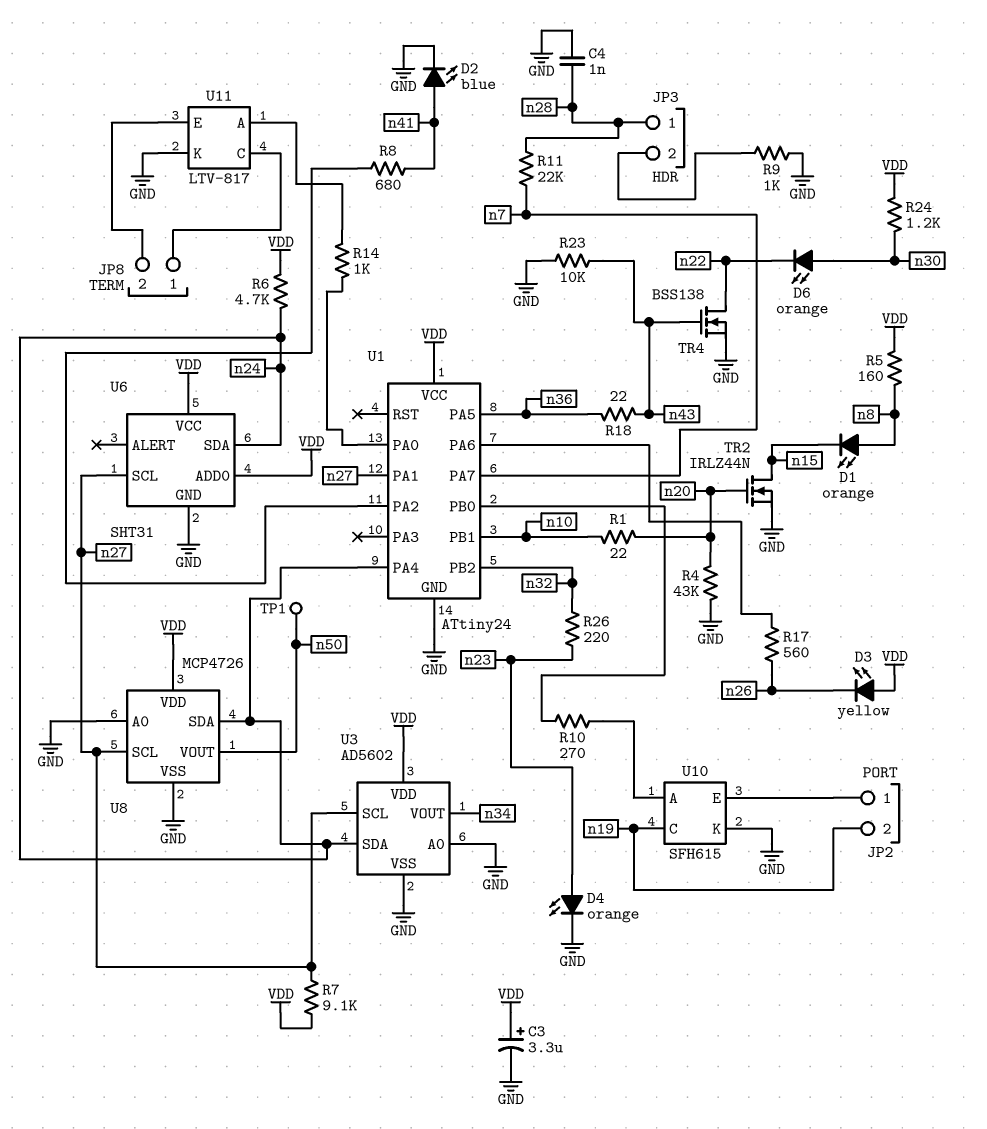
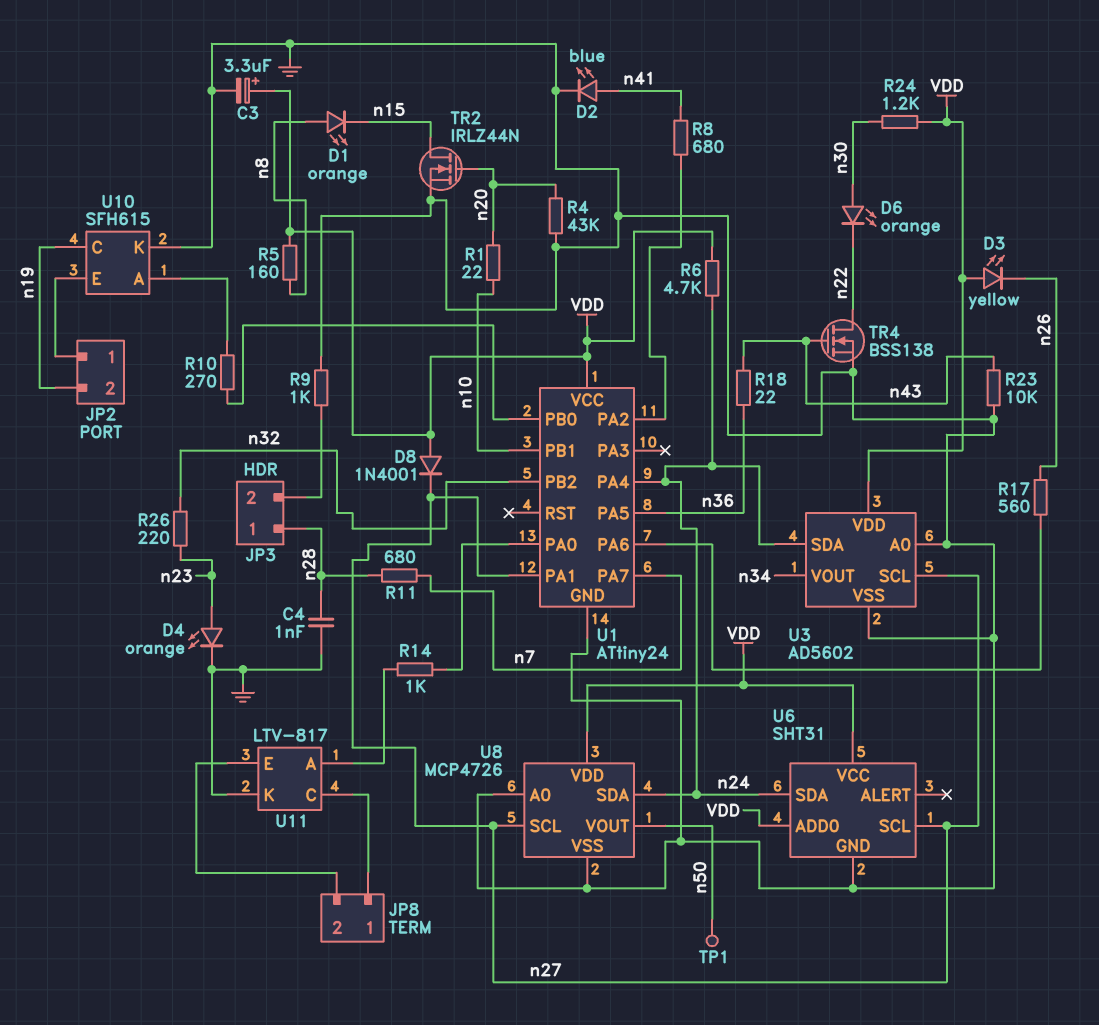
D8: none -> diode 1N4001 (A VDD, K n27)
R7: 9.1k (VDD, n27) -> none
R11: 22k (n7, n28) -> 680 (n7, n28)

